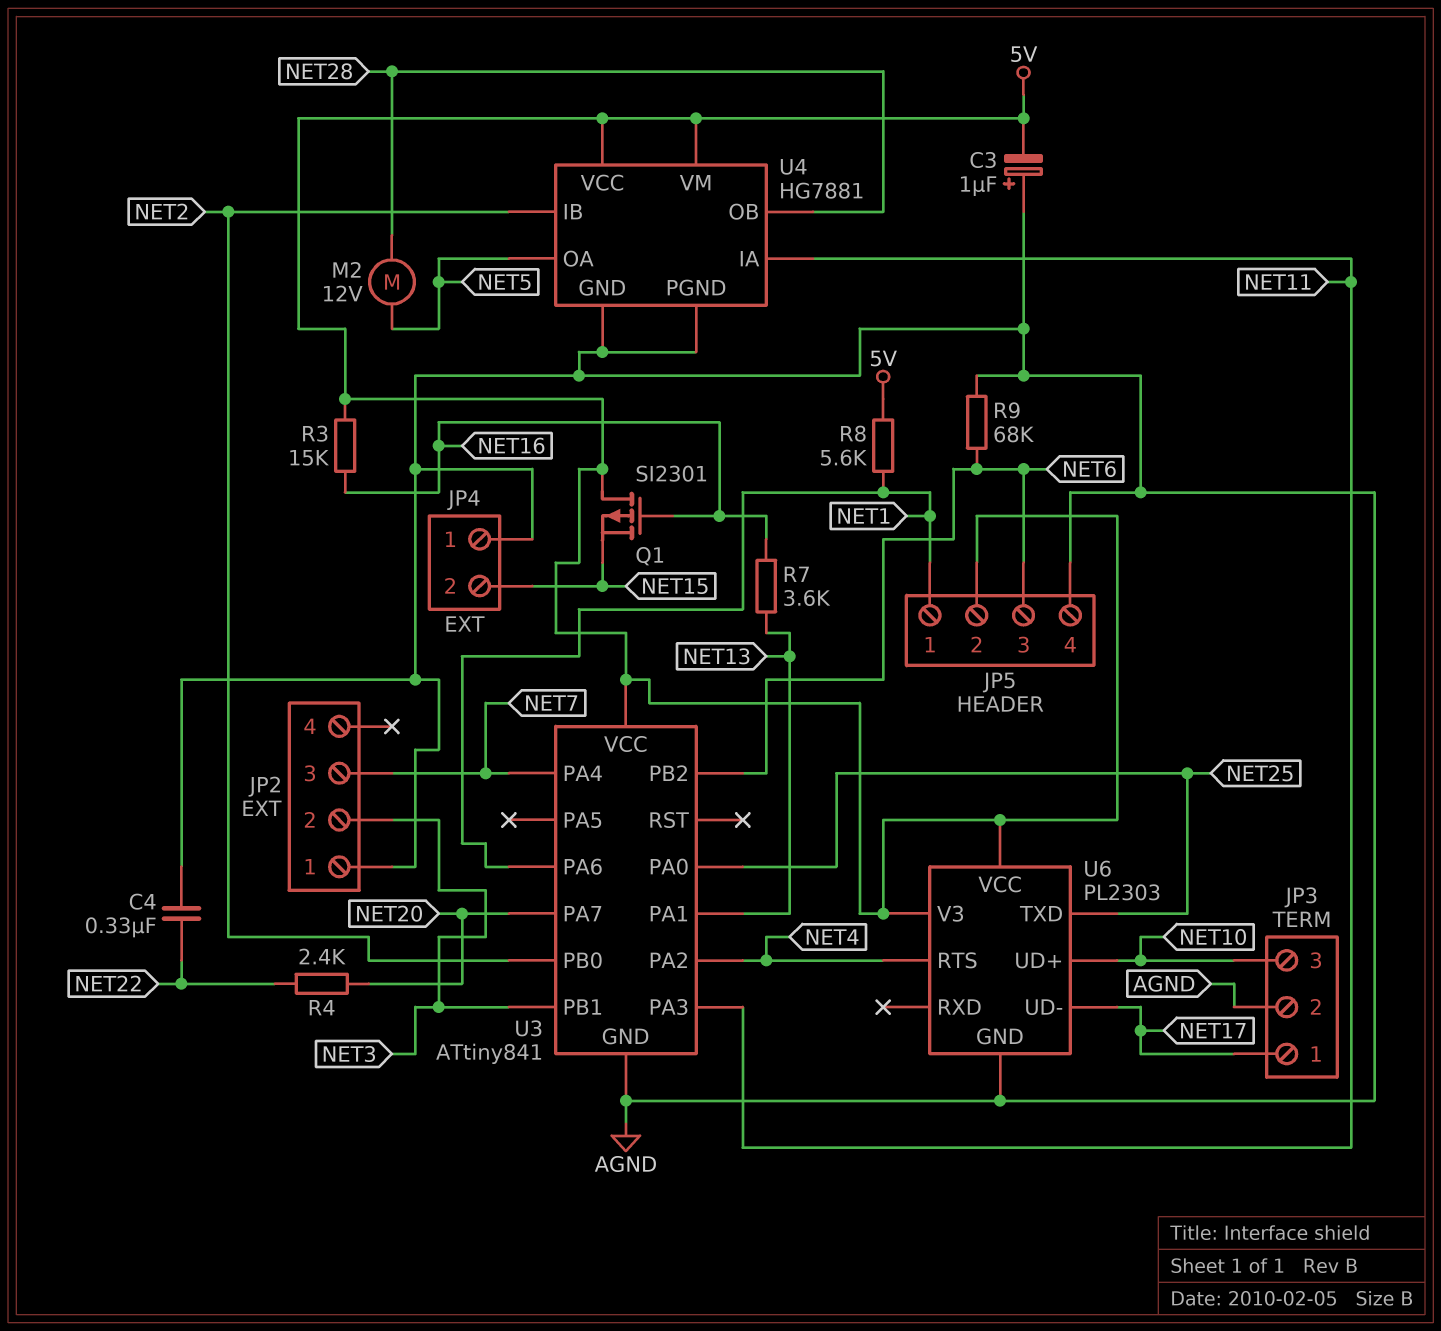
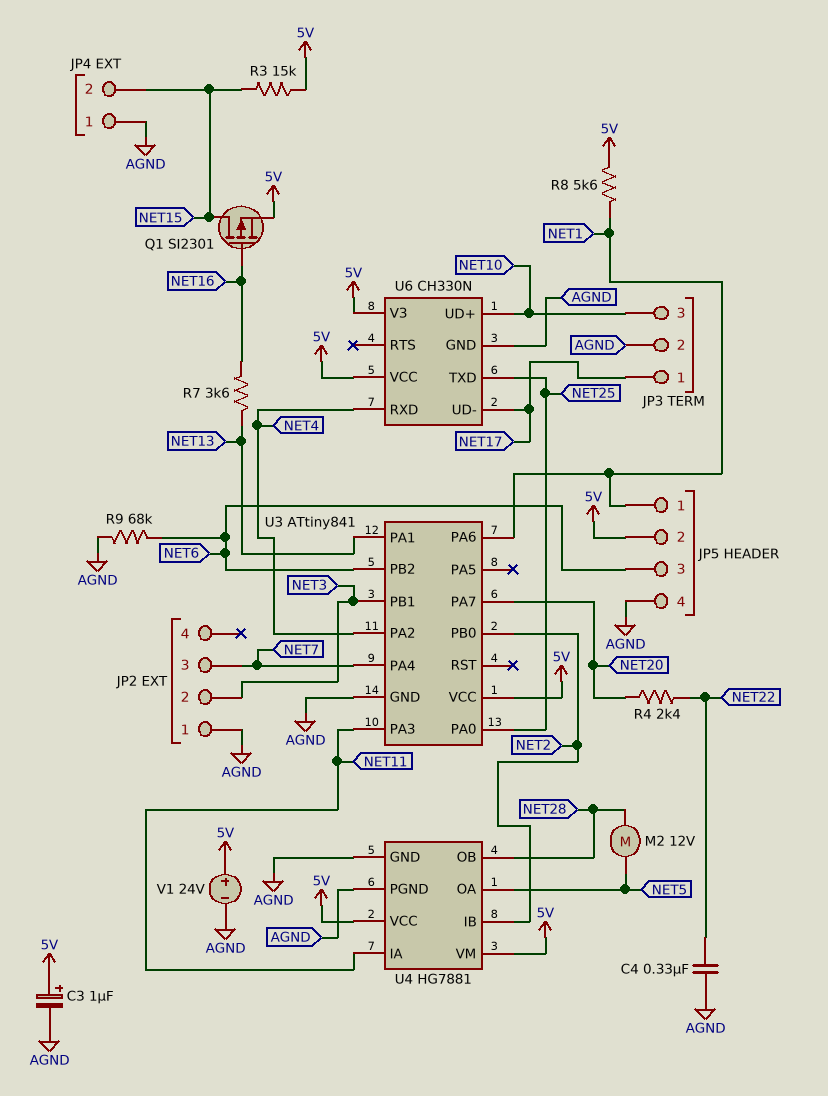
C3: 1uF (plus AGND, minus 5V) -> 1uF (plus 5V, minus AGND)
Q1: PMOS SI2301 (G NET16, D 5V, S NET15) -> PMOS SI2301 (G NET16, D NET15, S 5V)
R3: 15k (5V, NET16) -> 15k (5V, NET15)
U6: PL2303 -> CH330N
U6 pin RTS: NET4 -> none
U6 pin RXD: none -> NET4
V1: none -> 24V (plus 5V, minus AGND)

